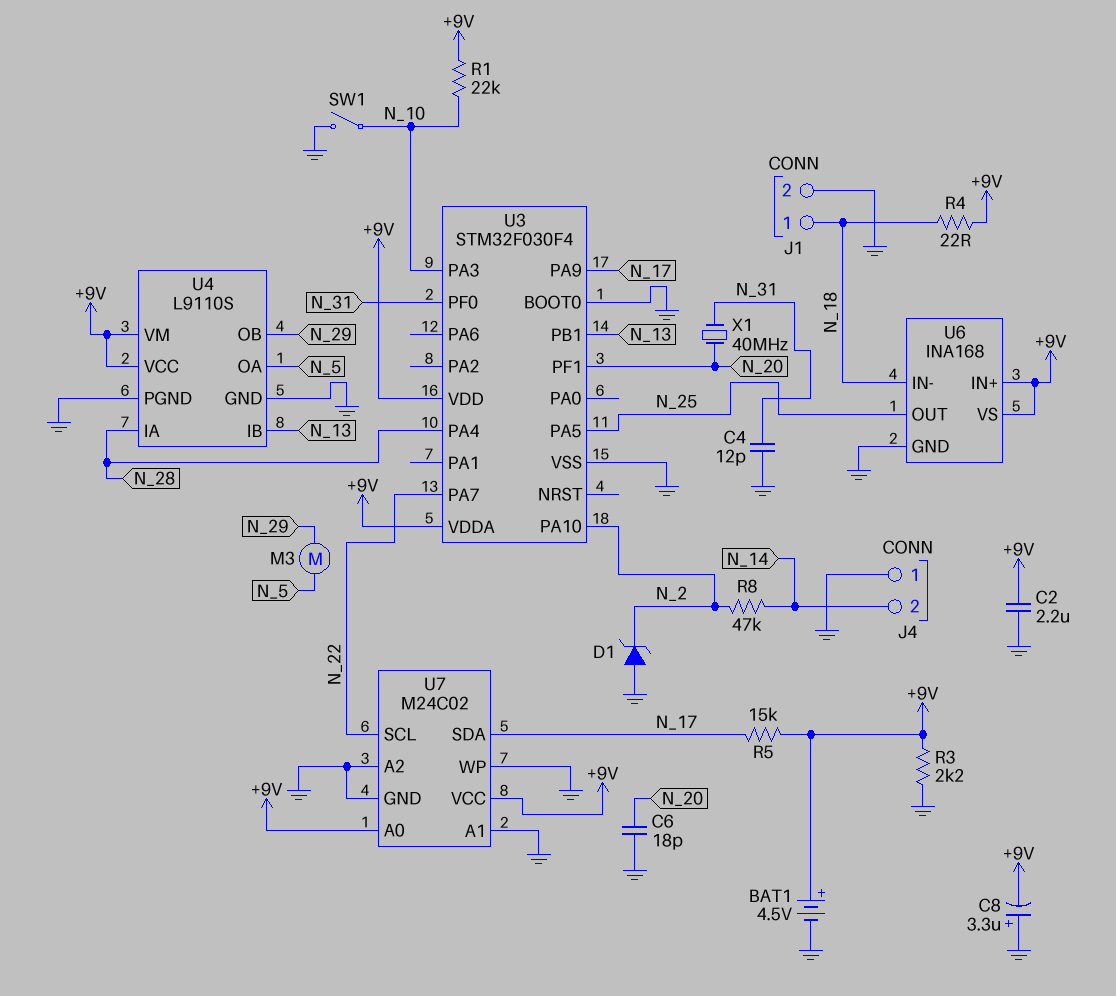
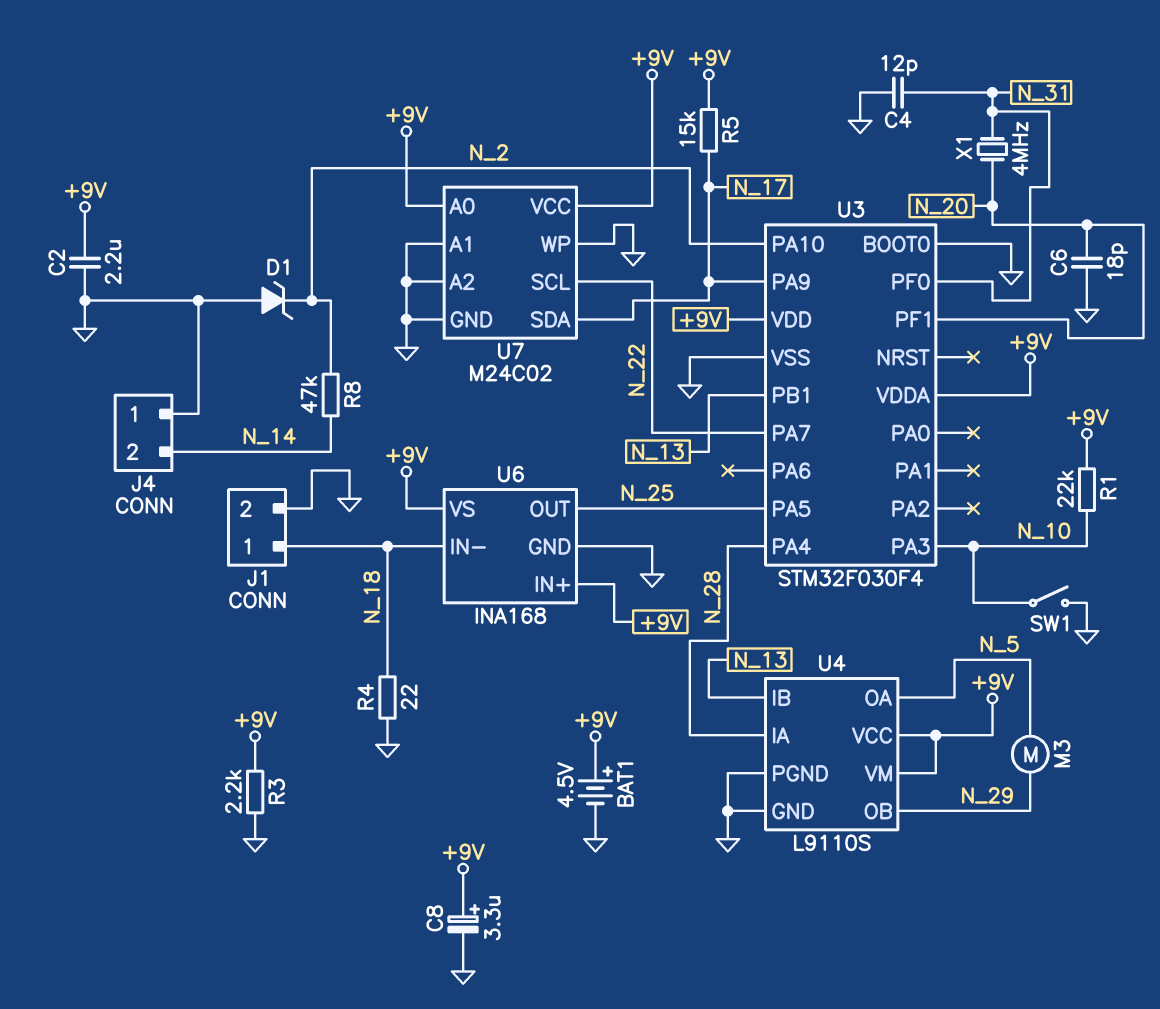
C8: 3.3uF (plus GND, minus +9V) -> 3.3uF (plus +9V, minus GND)
R4: 22 (+9V, N_18) -> 22 (GND, N_18)
X1: 40MHz (N_20, N_31) -> 4MHz (N_20, N_31)

